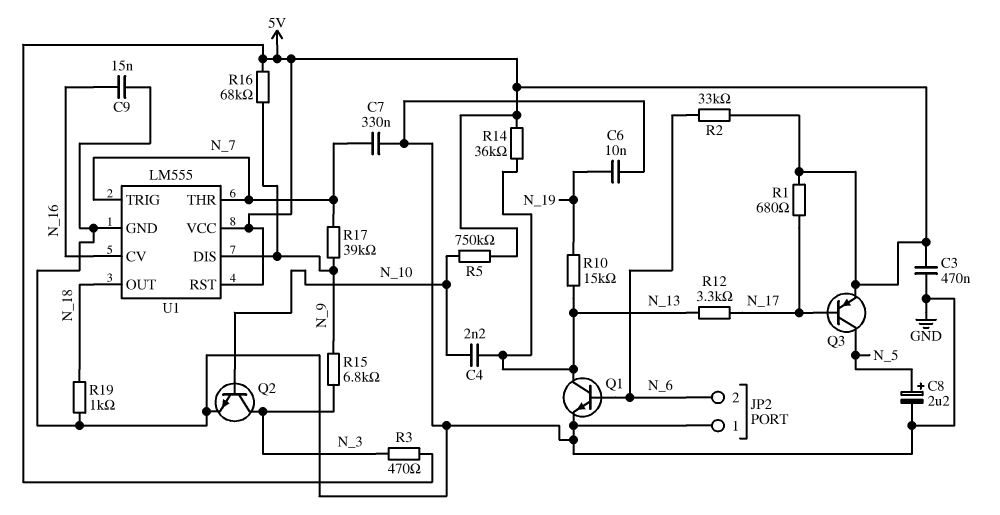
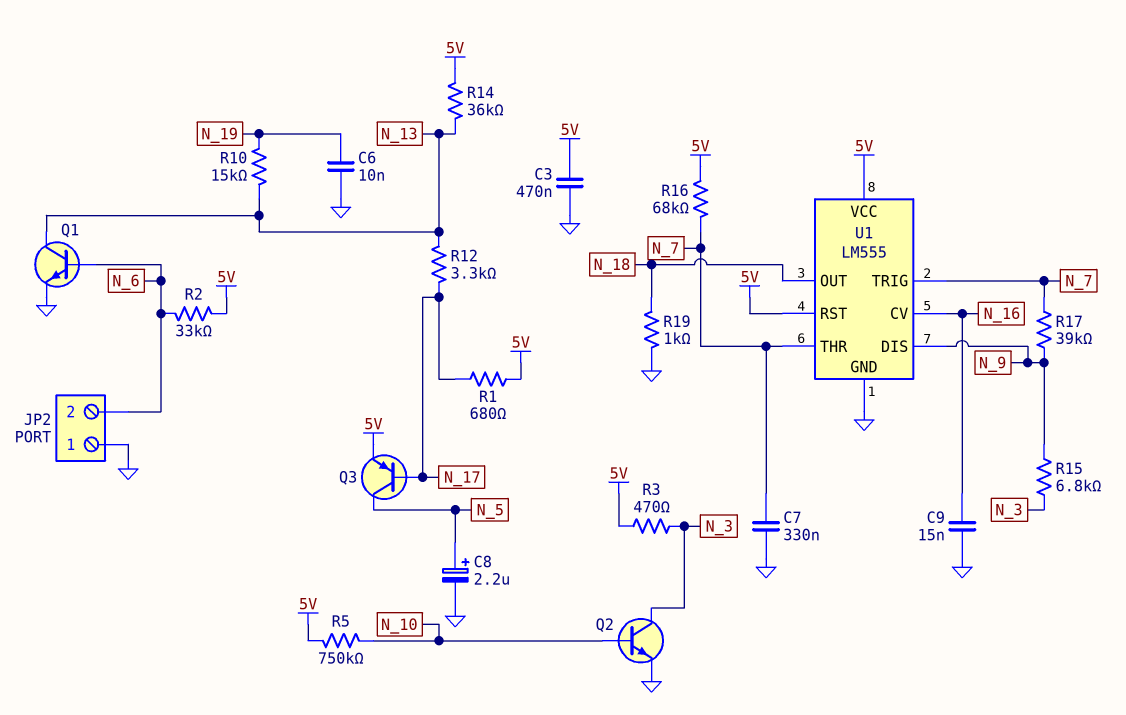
C4: 2.2nF (N_10, N_13) -> none
R16: 68k (5V, N_9) -> 68k (5V, N_7)

